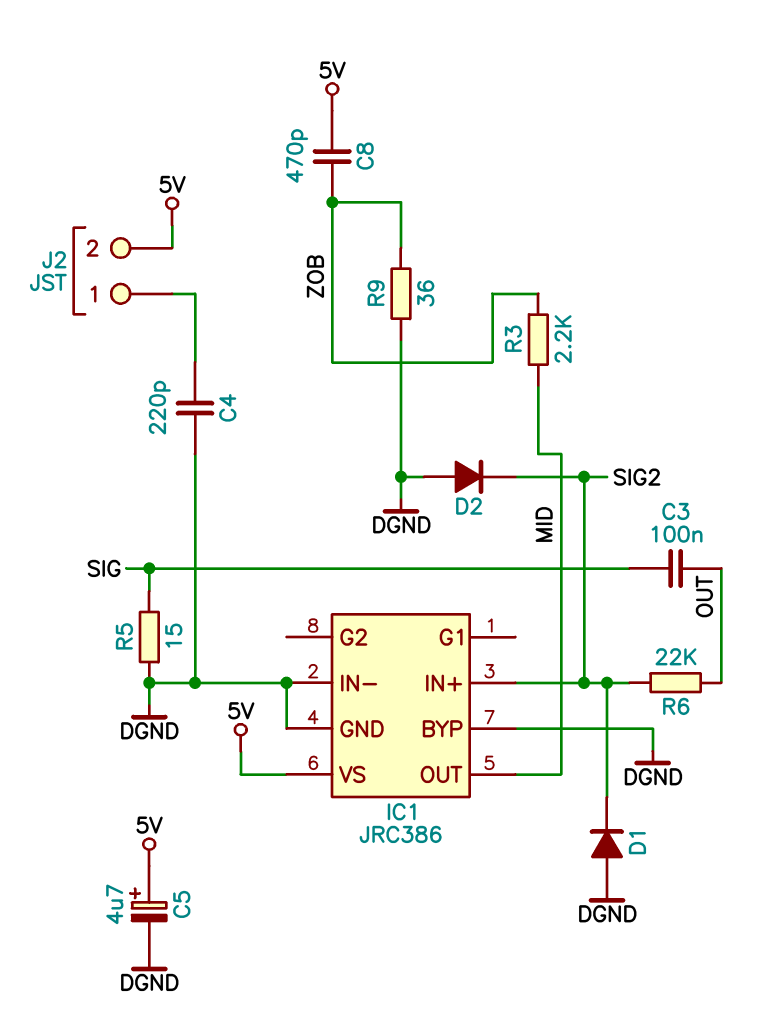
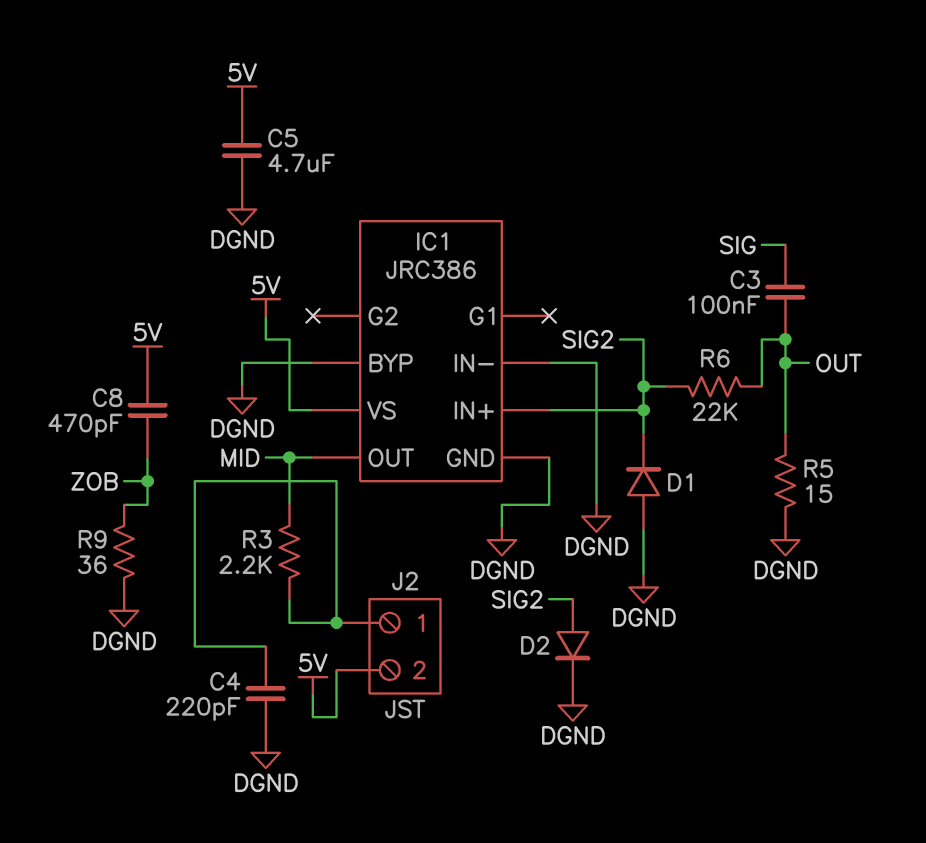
C5: 4.7uF (plus 5V, minus DGND) -> 4.7uF (5V, DGND)
D2: diode (A DGND, K SIG2) -> diode (A SIG2, K DGND)
R3: 2.2k (MID, ZOB) -> 2.2k (J2/1, MID)
R5: 15 (DGND, SIG) -> 15 (DGND, OUT)

